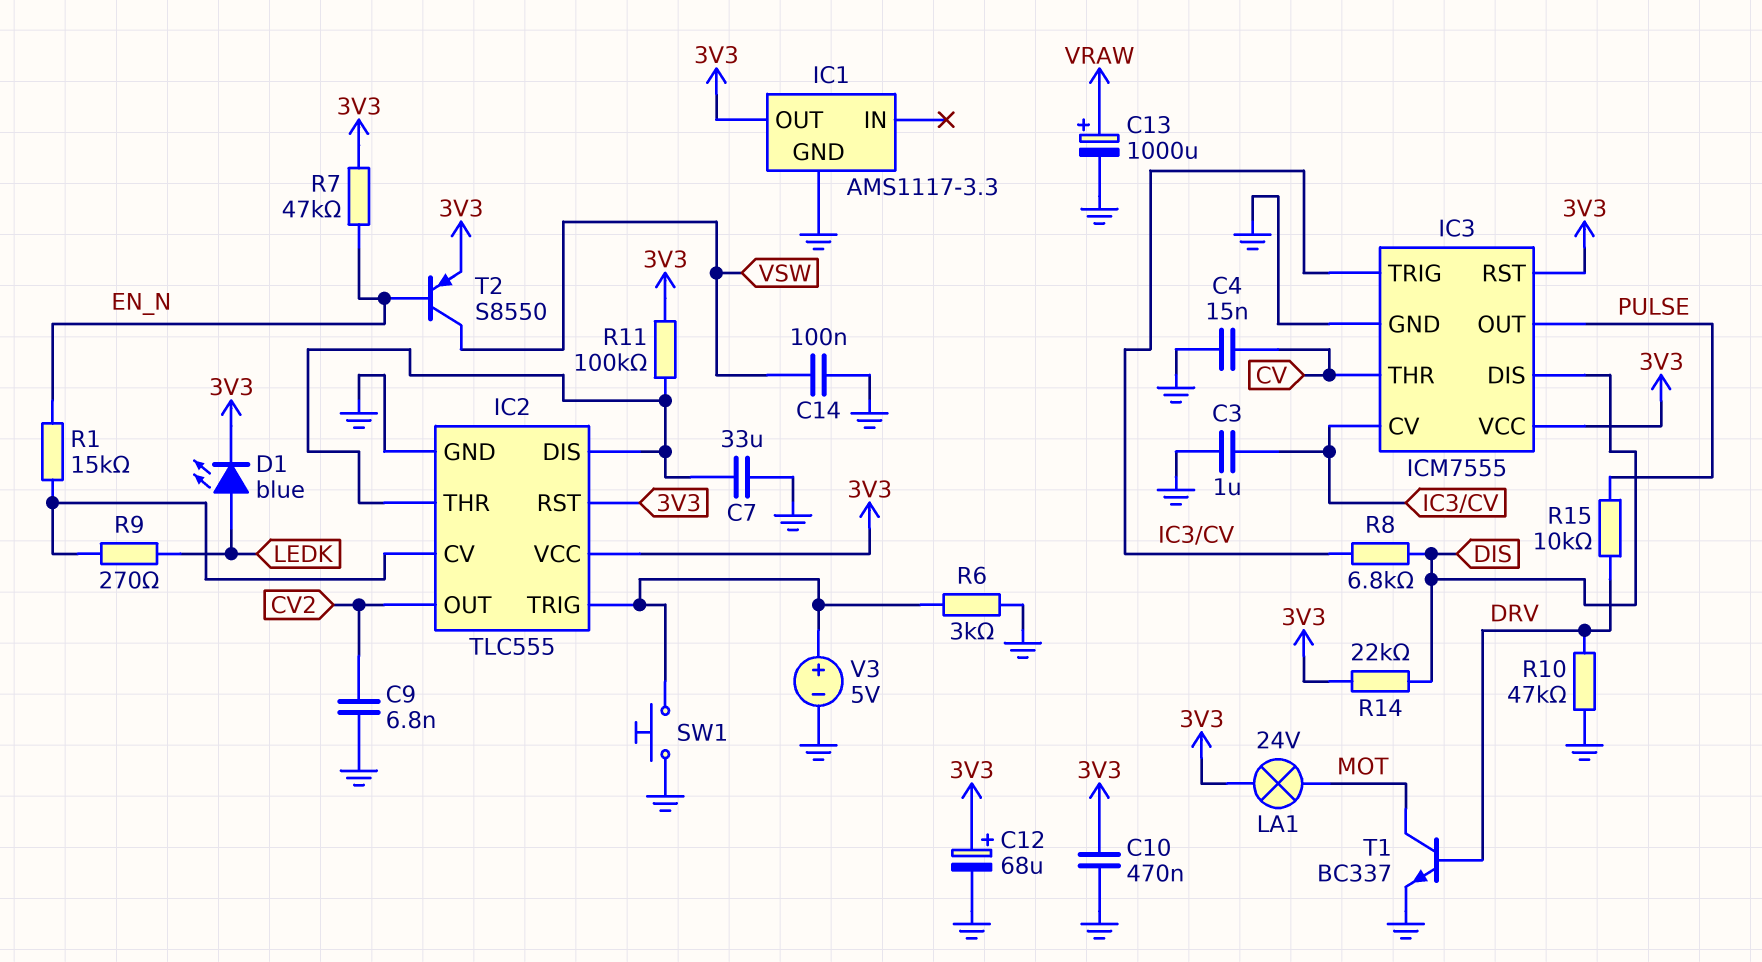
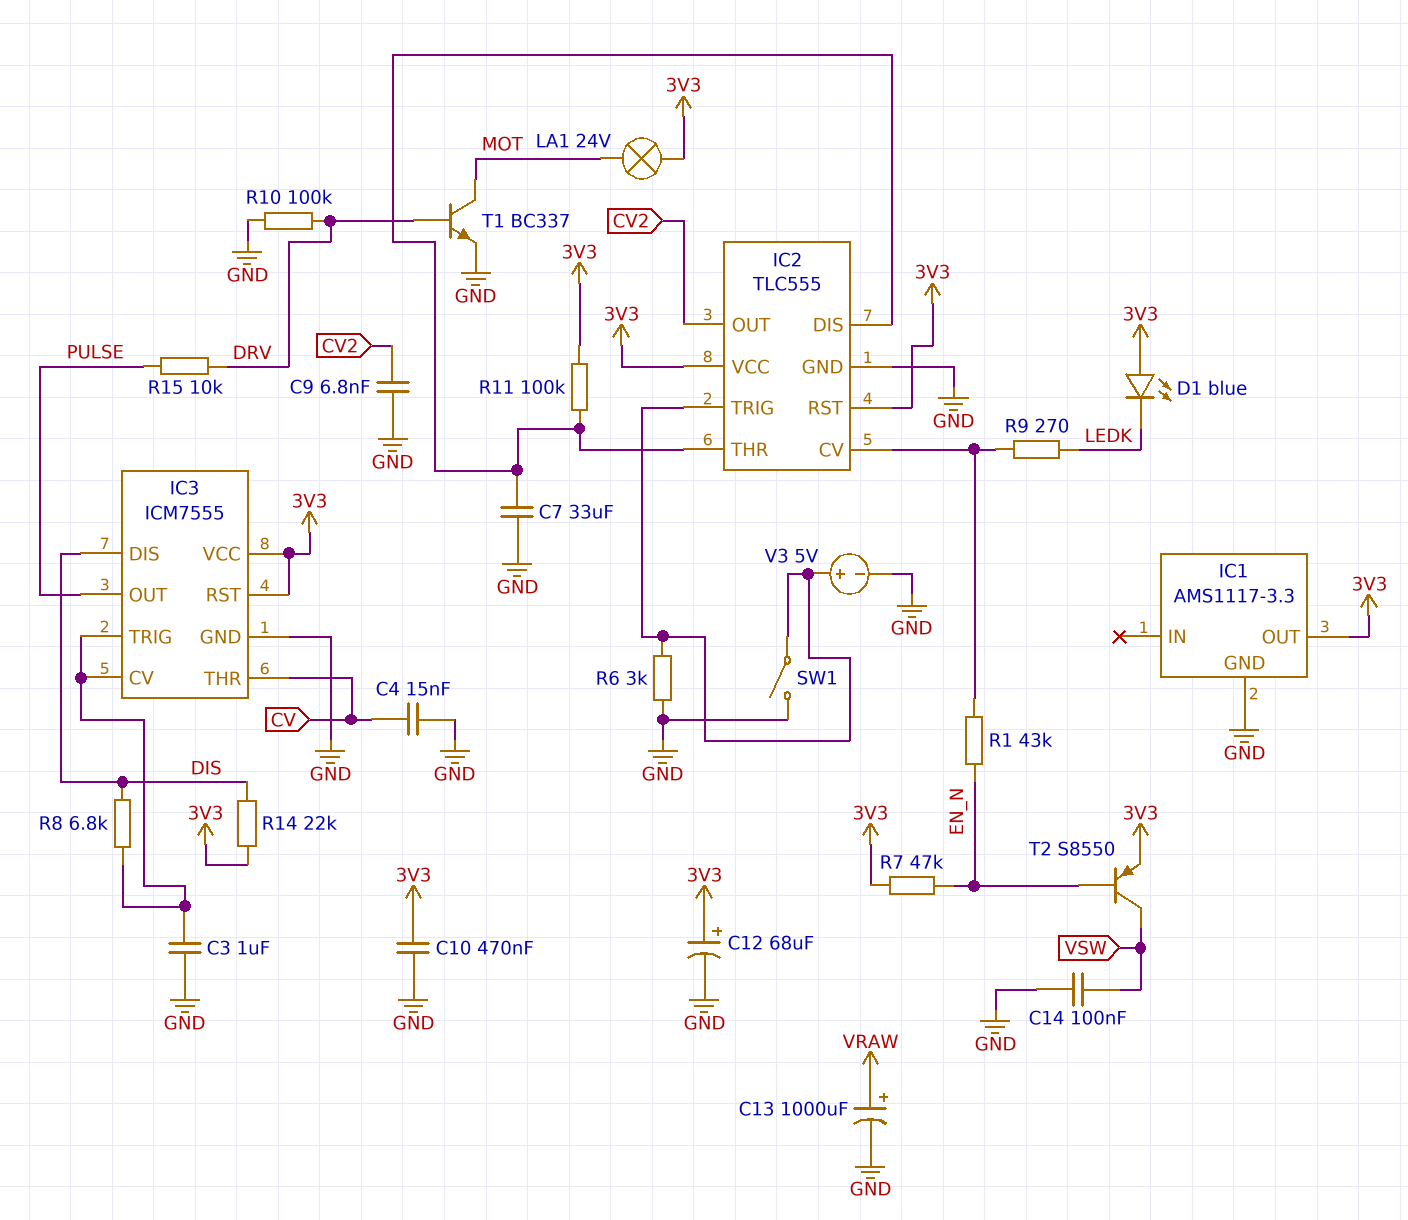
D1: LED blue (A LEDK, K 3V3) -> LED blue (A 3V3, K LEDK)
R1: 15k (EN_N, IC2/CV) -> 43k (EN_N, IC2/CV)
R10: 47k (DRV, GND) -> 100k (DRV, GND)
SW1: button (GND, IC2/TRIG) -> switch (GND, IC2/TRIG)

